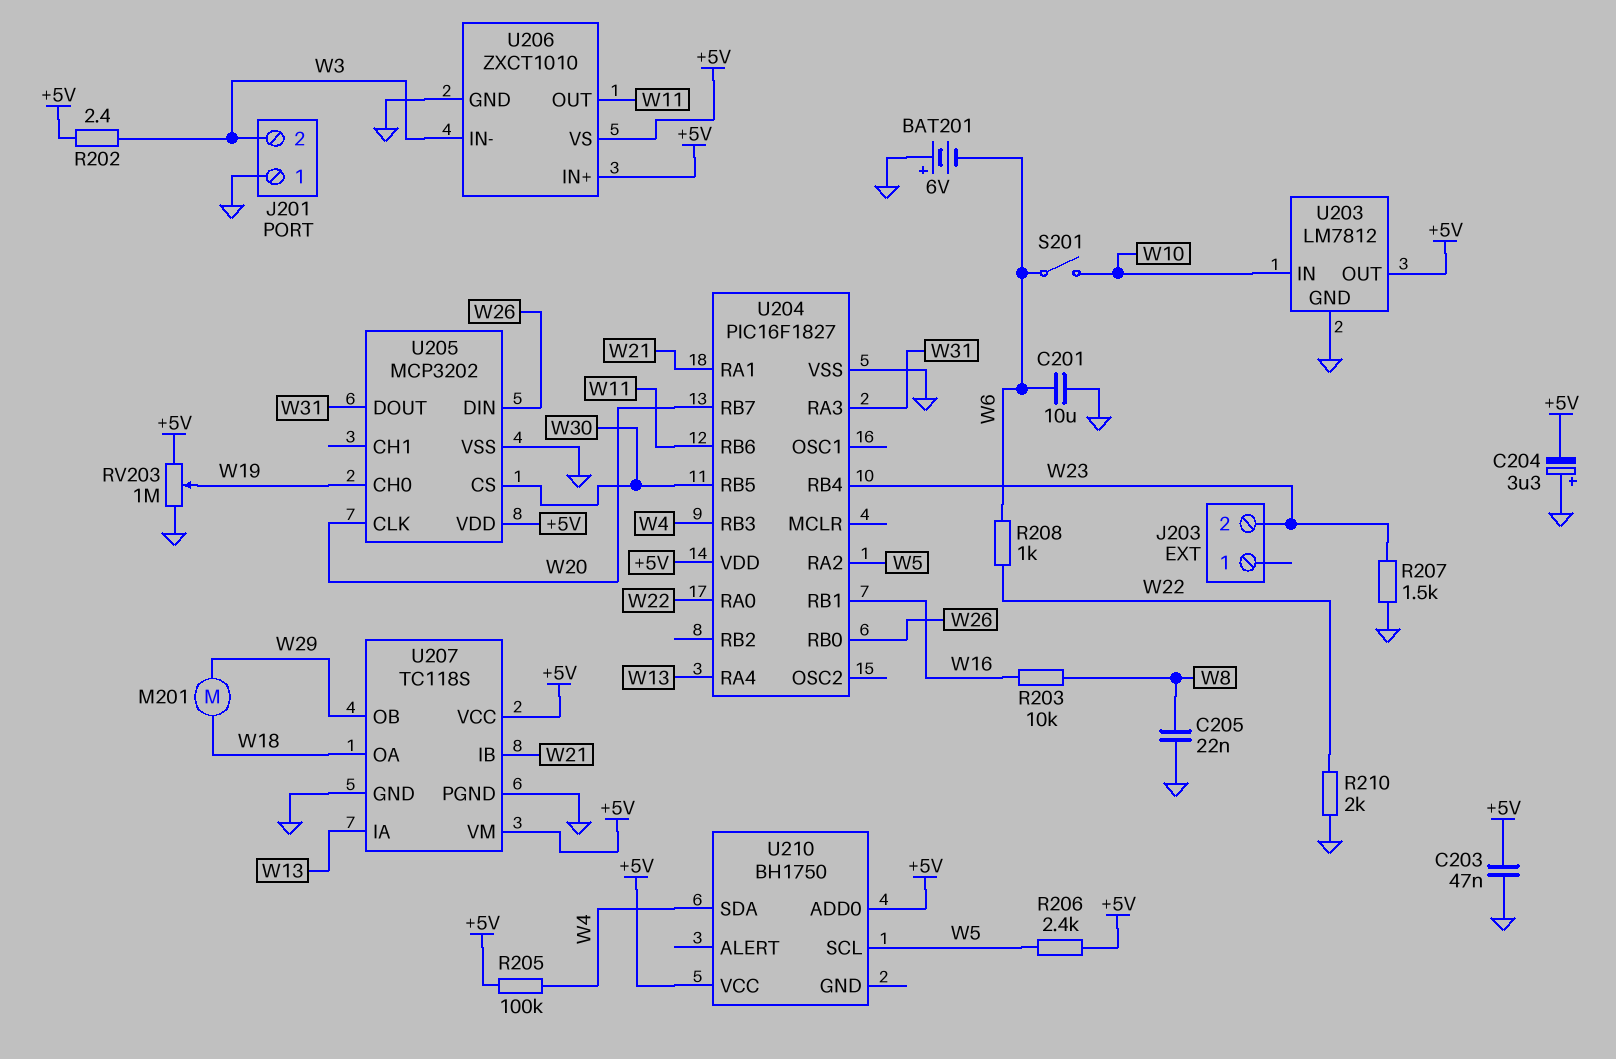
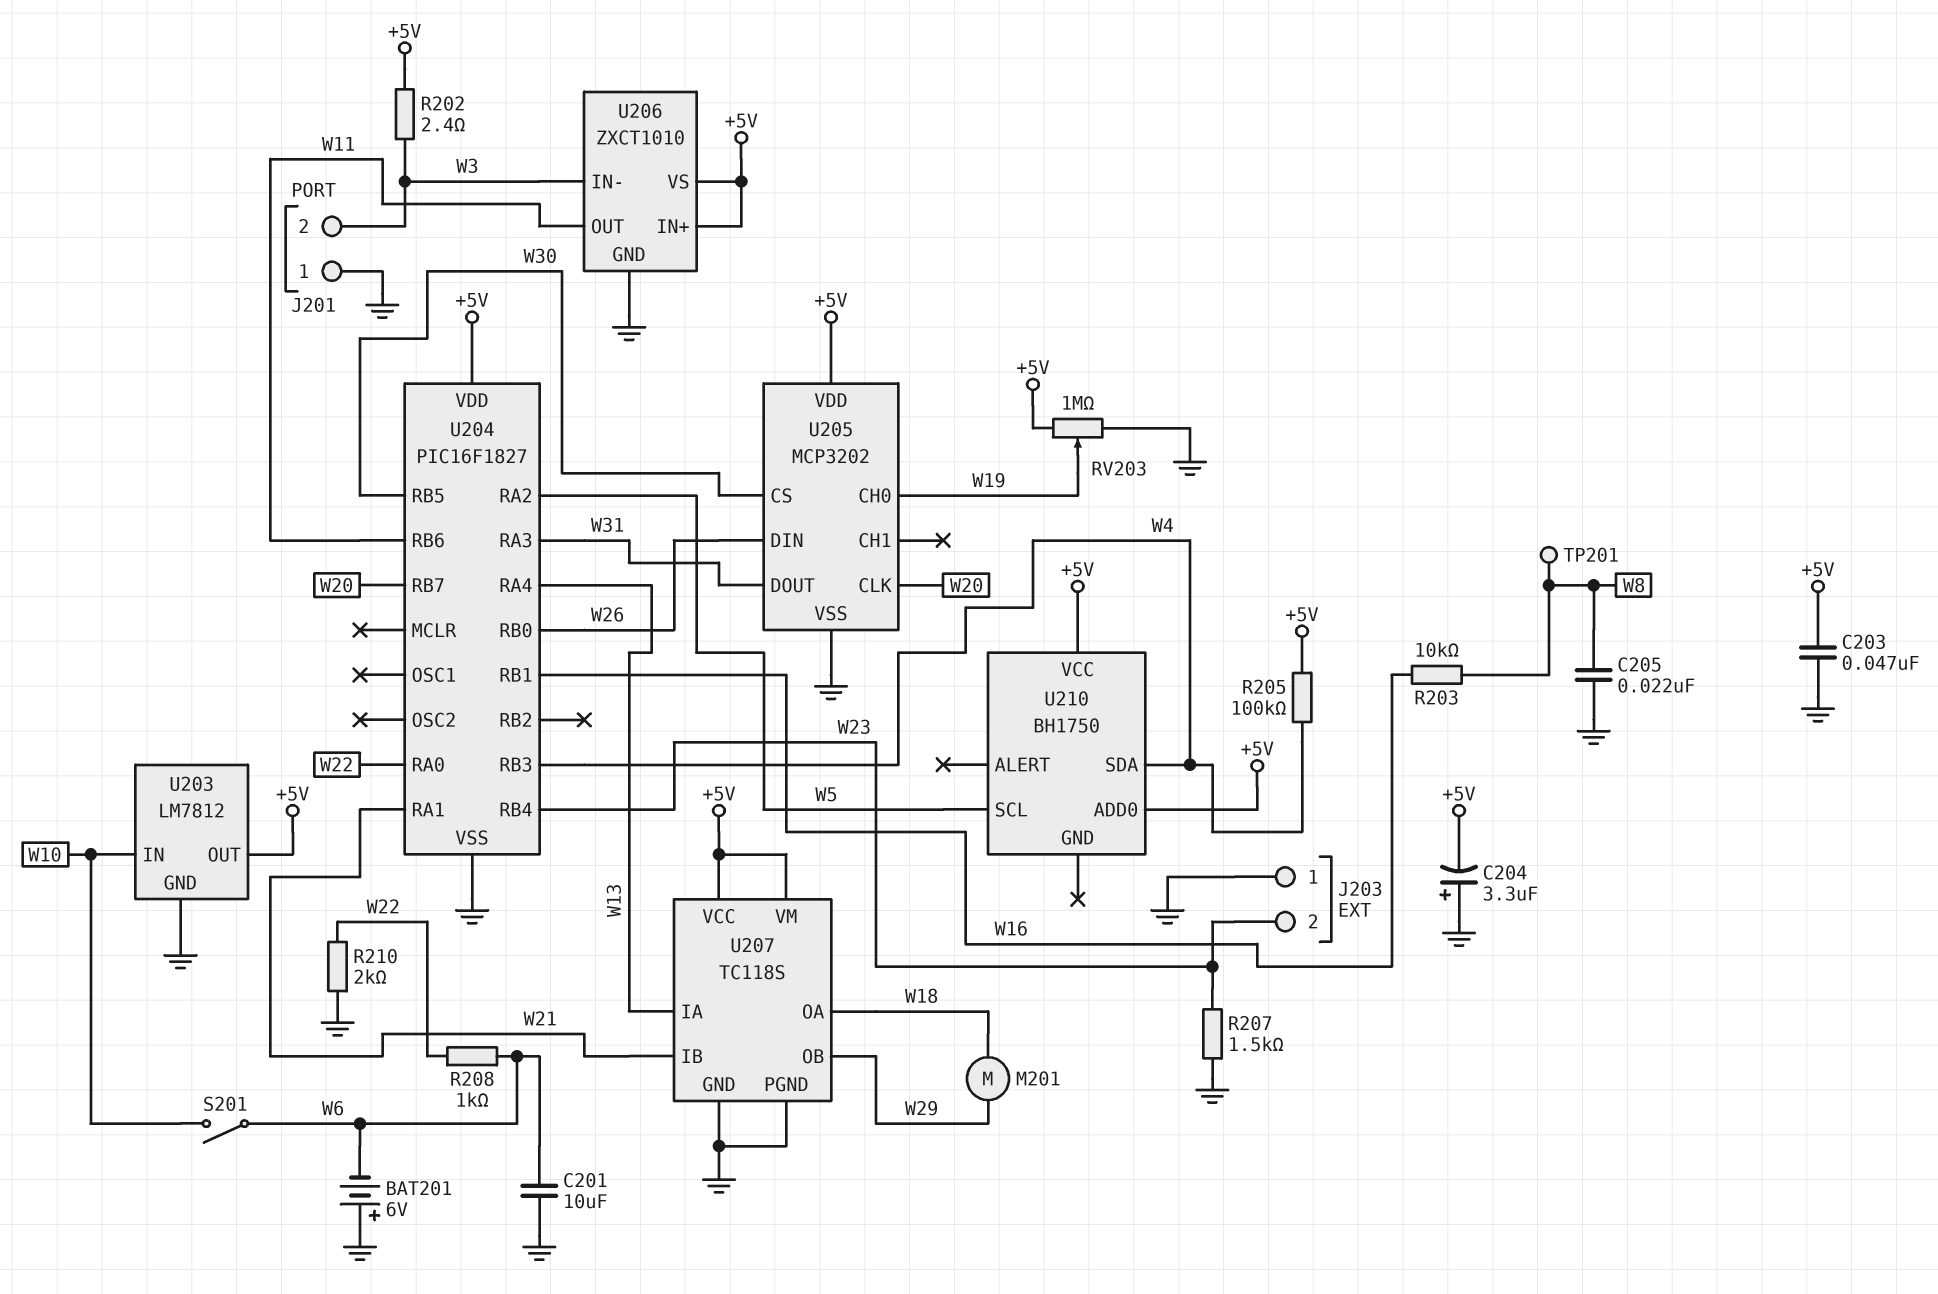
J203 pin 1: none -> GND
R206: 2.4k (+5V, W5) -> none
TP201: none -> test point (W8)

